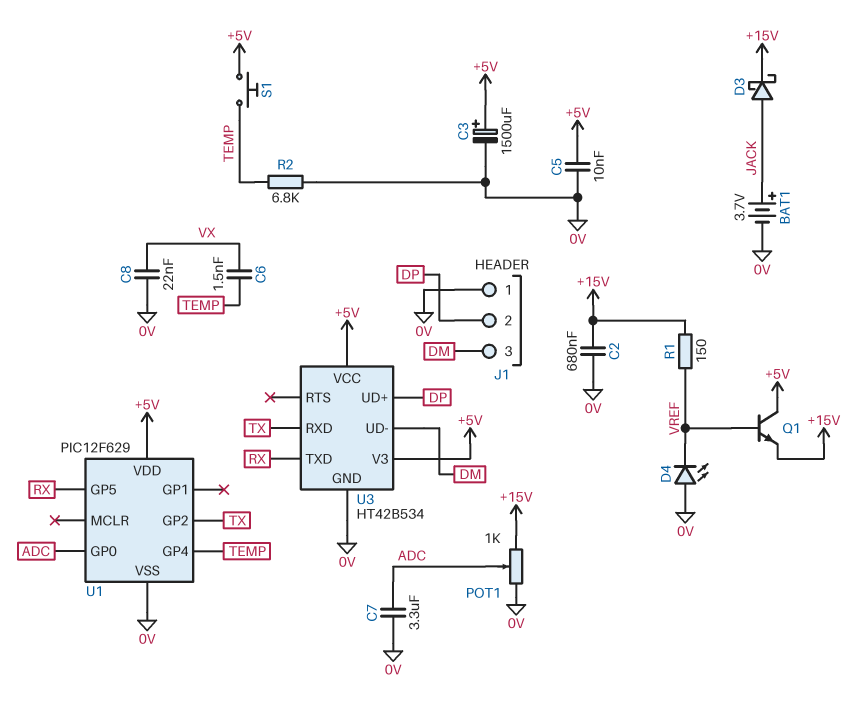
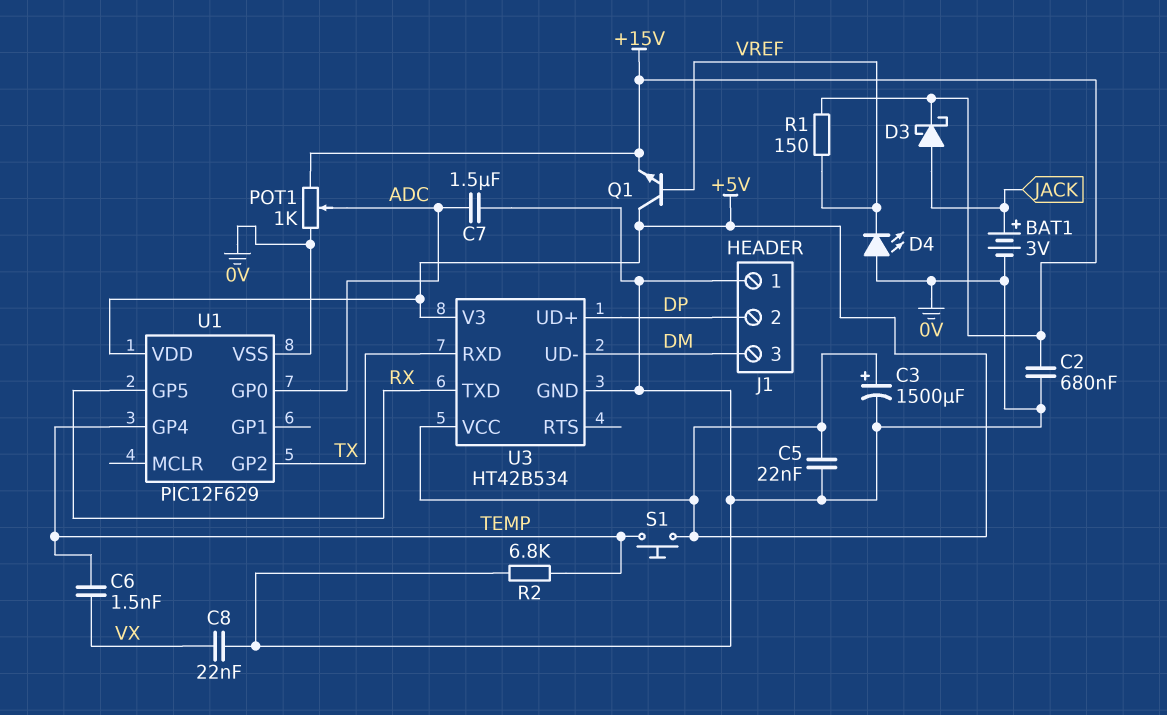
BAT1: 3.7V (plus JACK, minus 0V) -> 3V (plus JACK, minus 0V)
C5: 10nF (+5V, 0V) -> 22nF (+5V, 0V)
C7: 3.3uF (0V, ADC) -> 1.5uF (0V, ADC)

